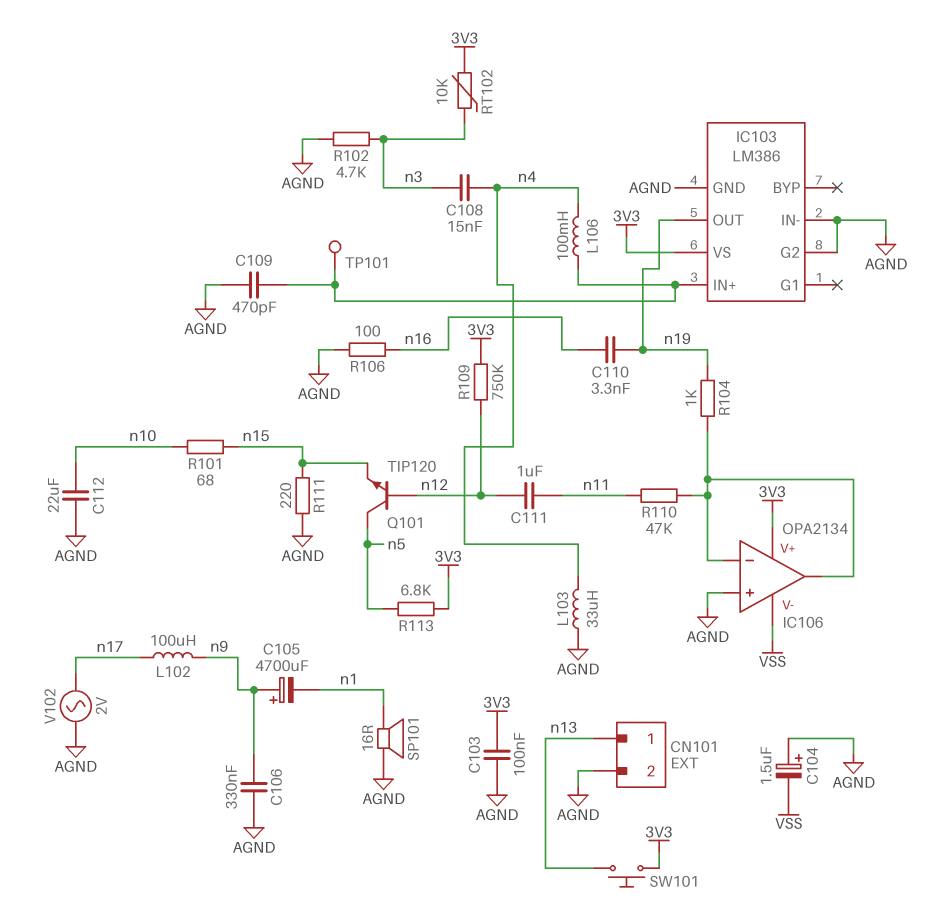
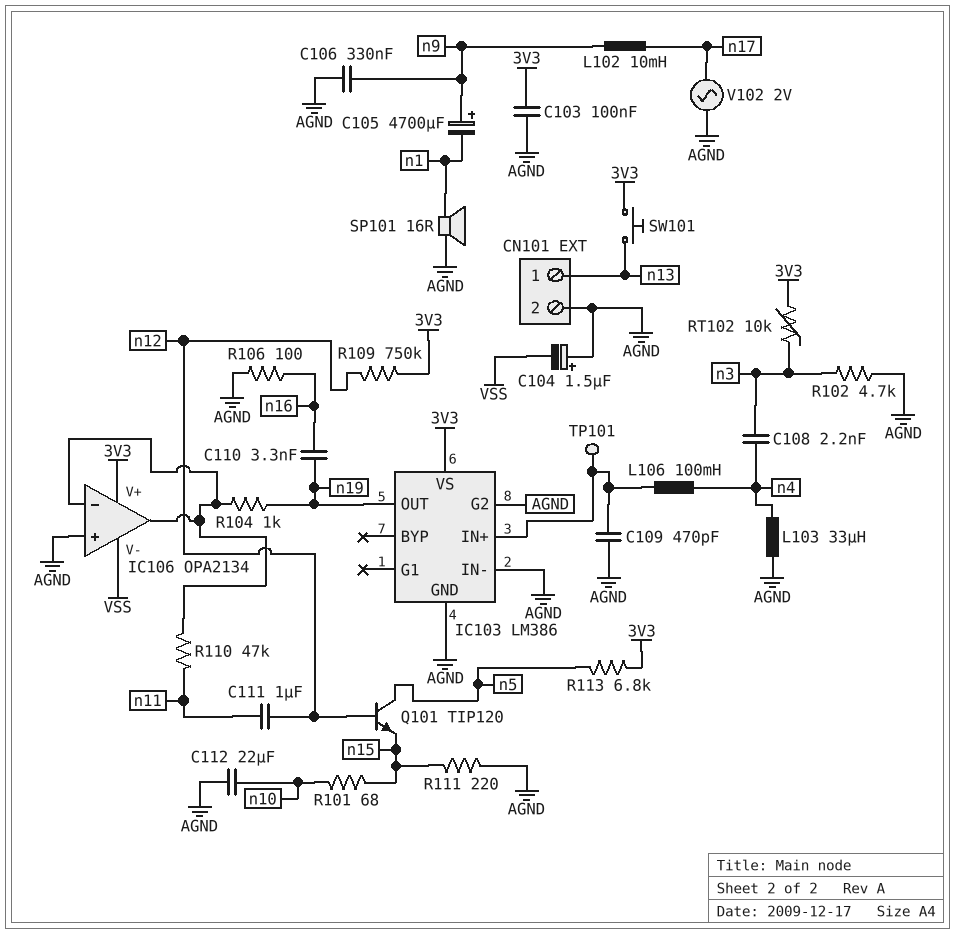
C108: 15nF (n3, n4) -> 2.2nF (n3, n4)
L102: 100uH (n9, n17) -> 10mH (n9, n17)

